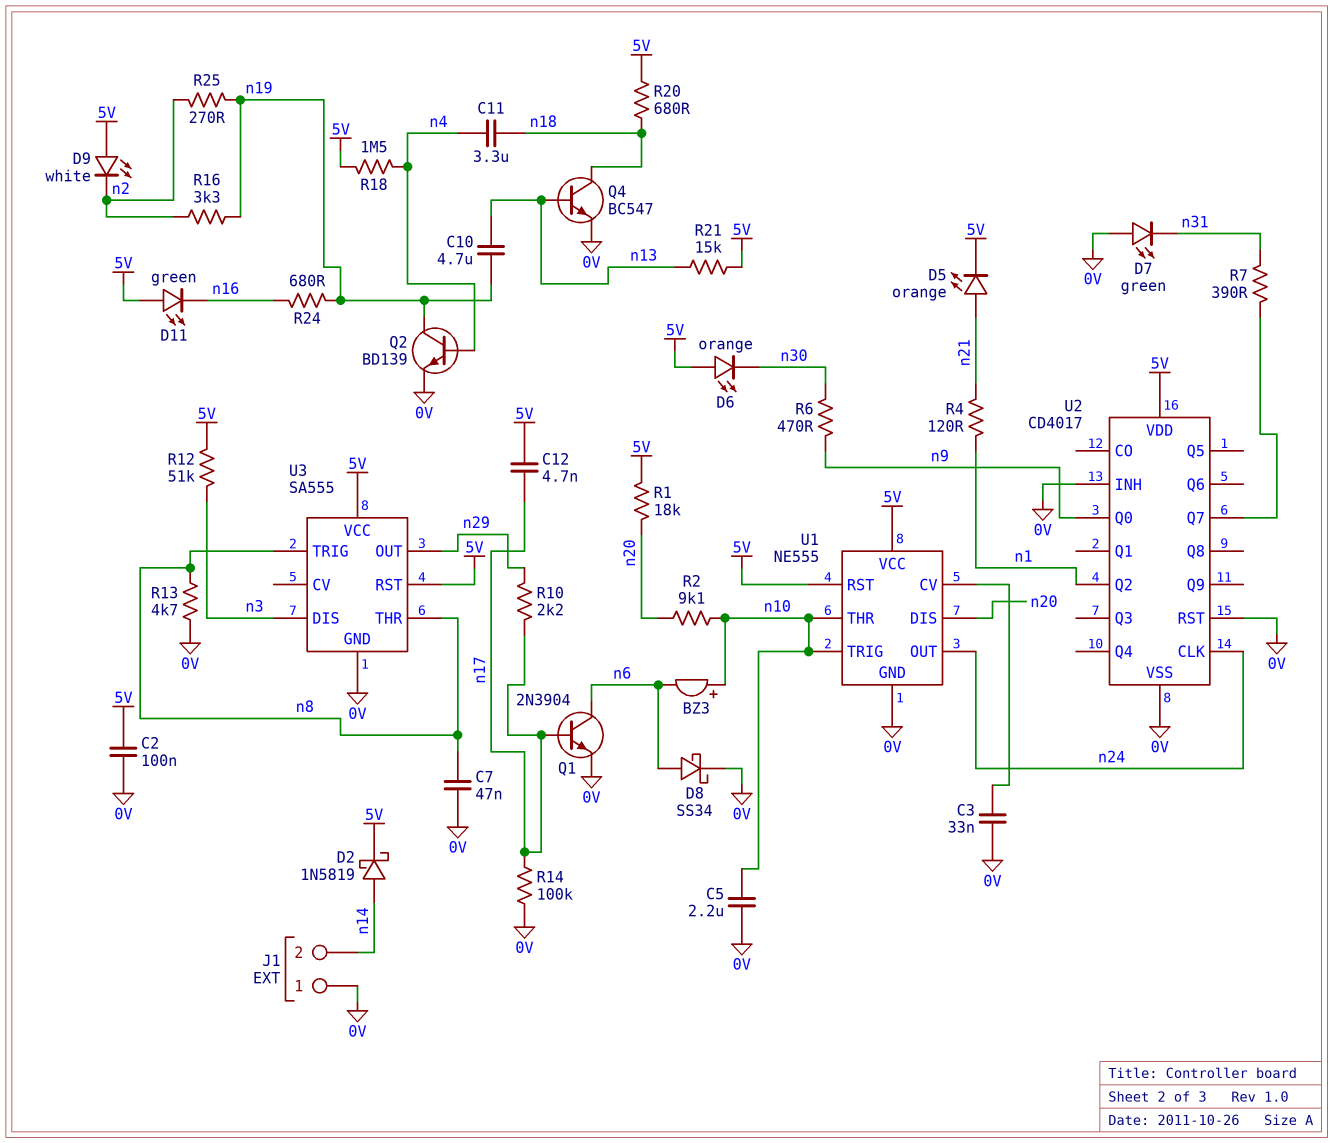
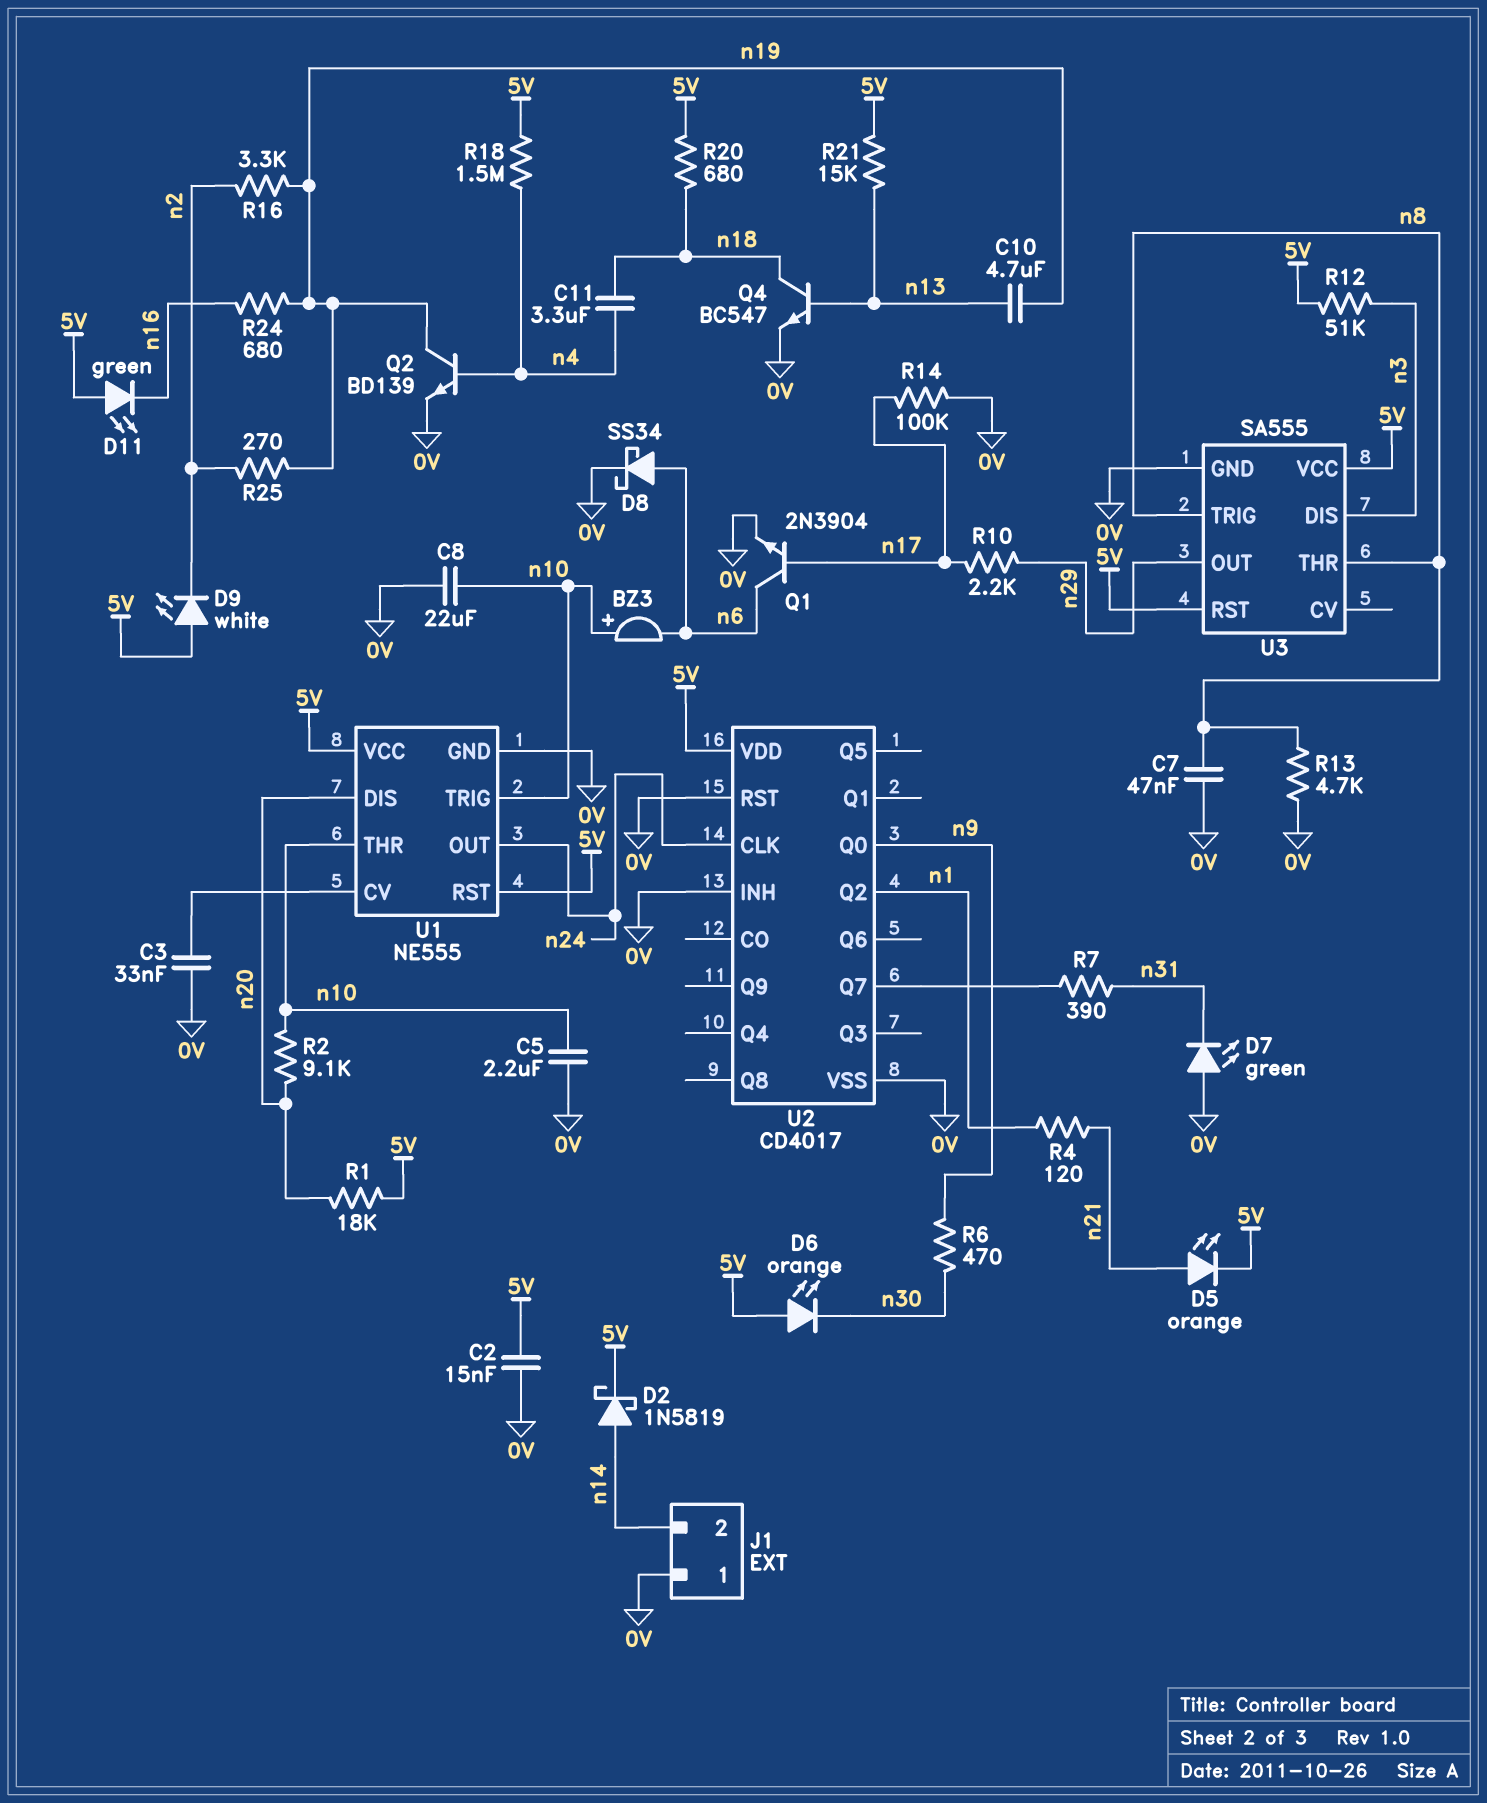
C2: 100nF (0V, 5V) -> 15nF (0V, 5V)
C8: none -> 22uF (0V, n10)
C12: 4.7nF (5V, n17) -> none

